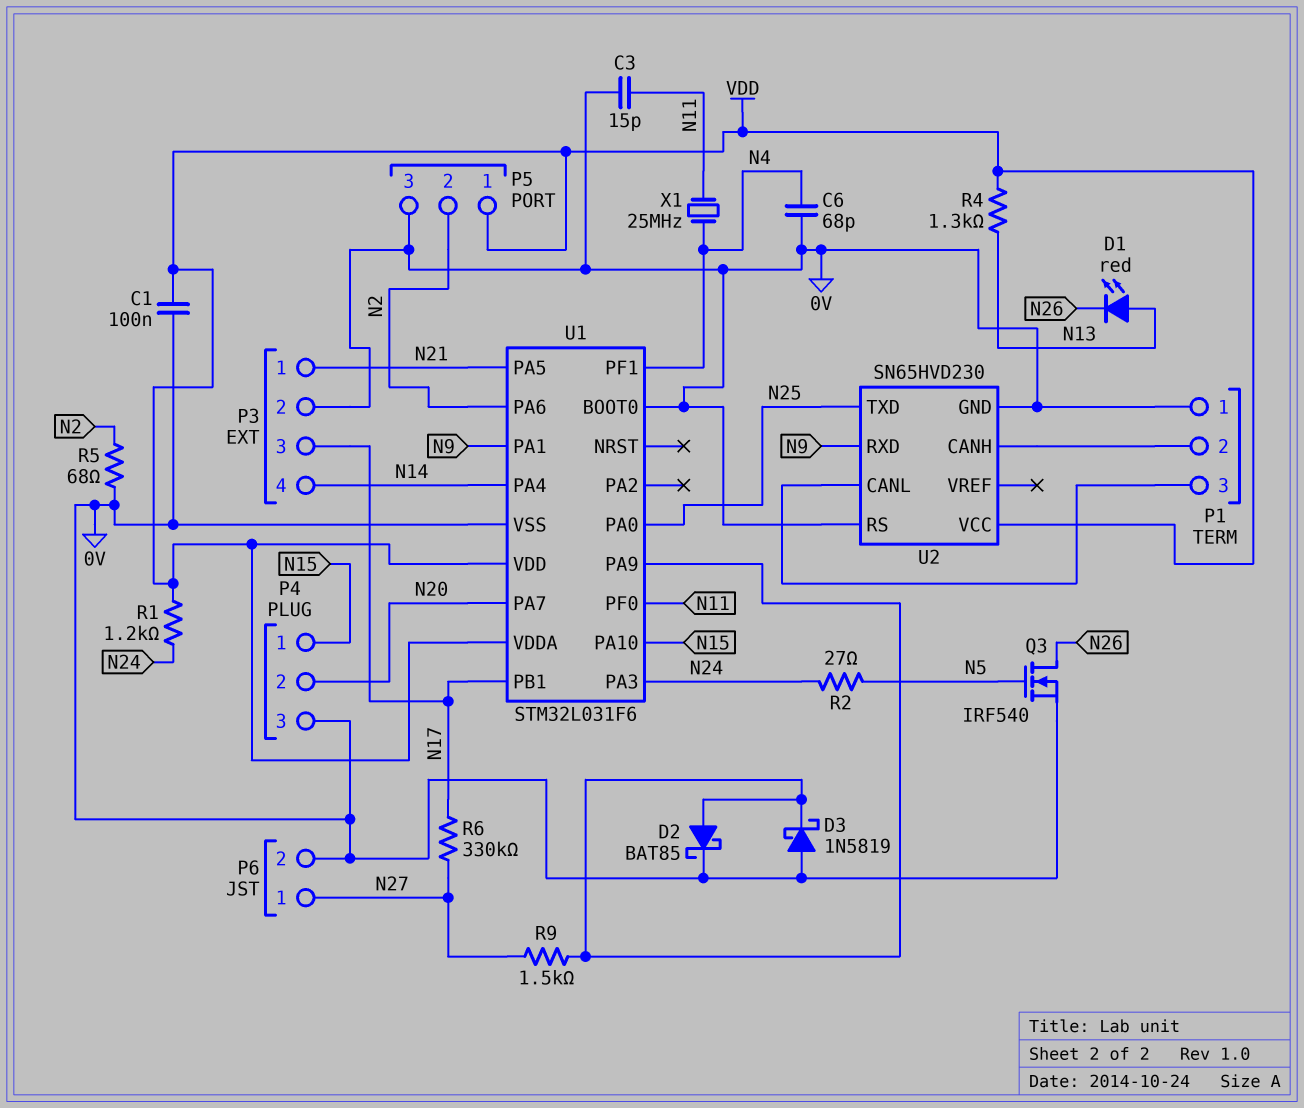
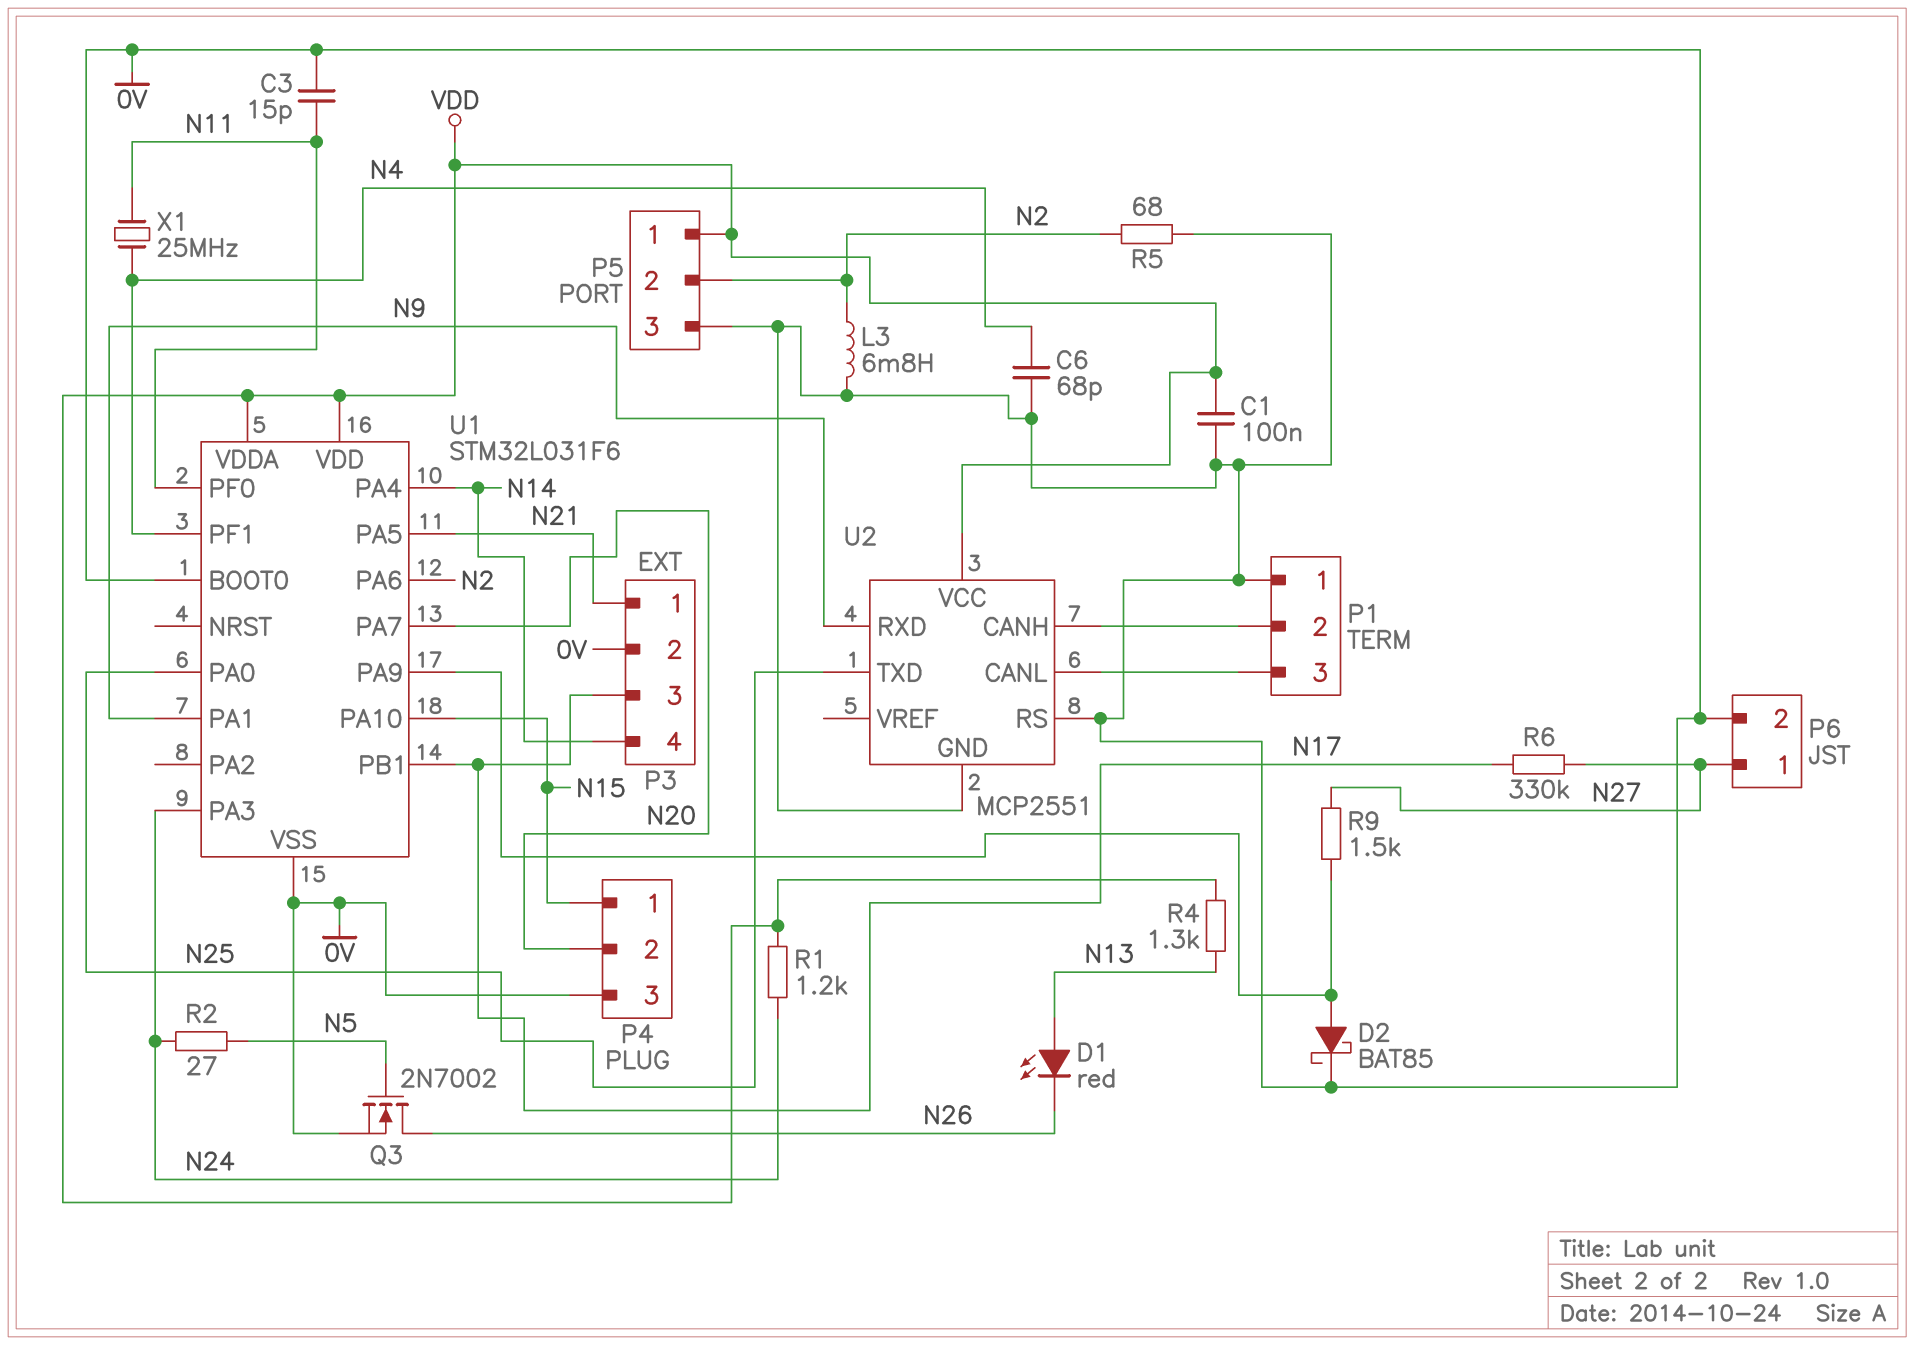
D3: schottky 1N5819 (A 0V, K U1/PA9) -> none
L3: none -> 6.8mH (0V, N2)
Q3: NMOS IRF540 (G N5, D N26, S 0V) -> NMOS 2N7002 (G N5, D N26, S 0V)
U2: SN65HVD230 -> MCP2551

